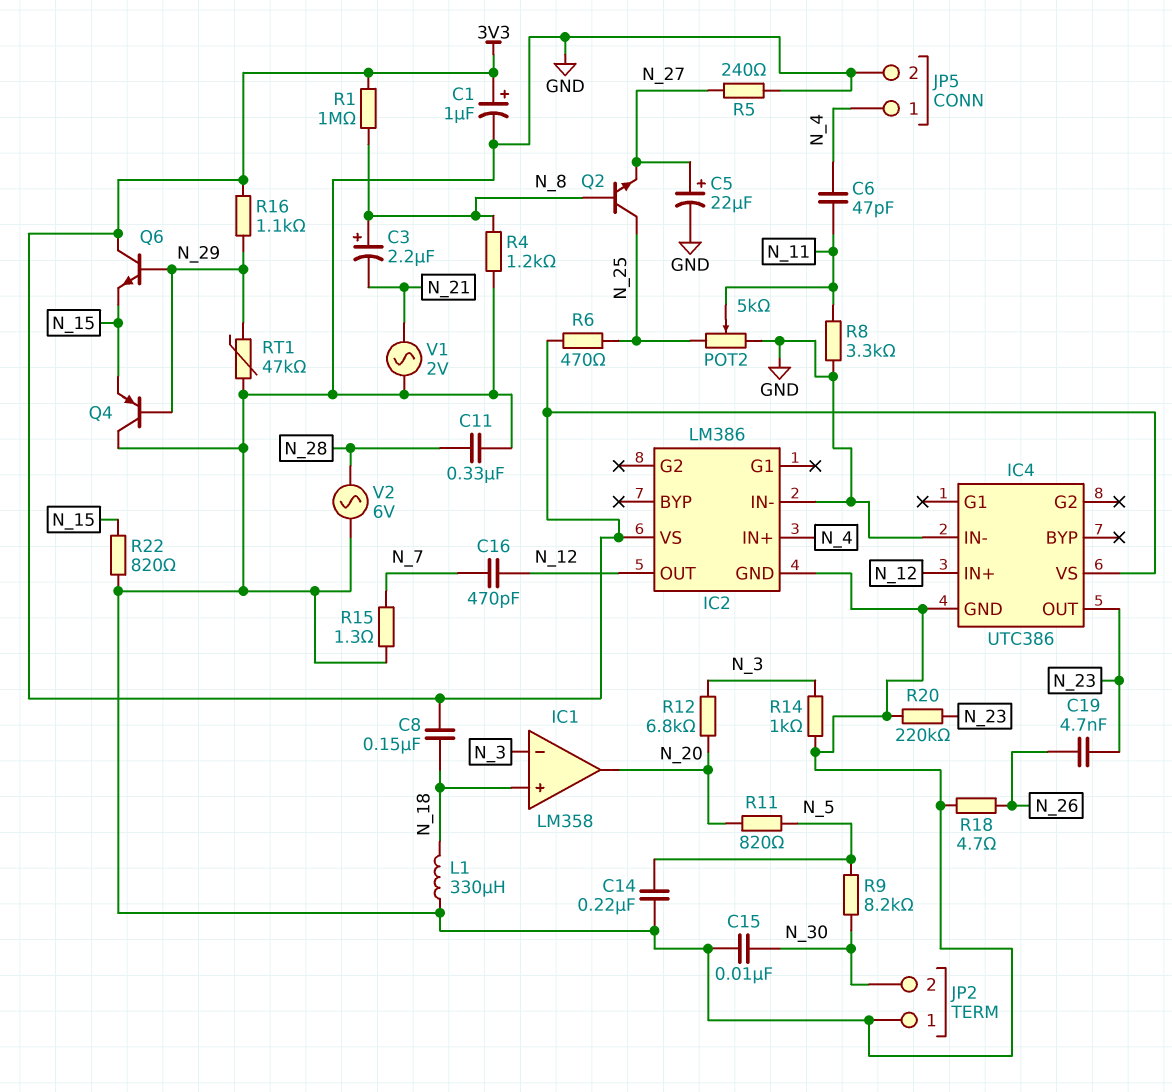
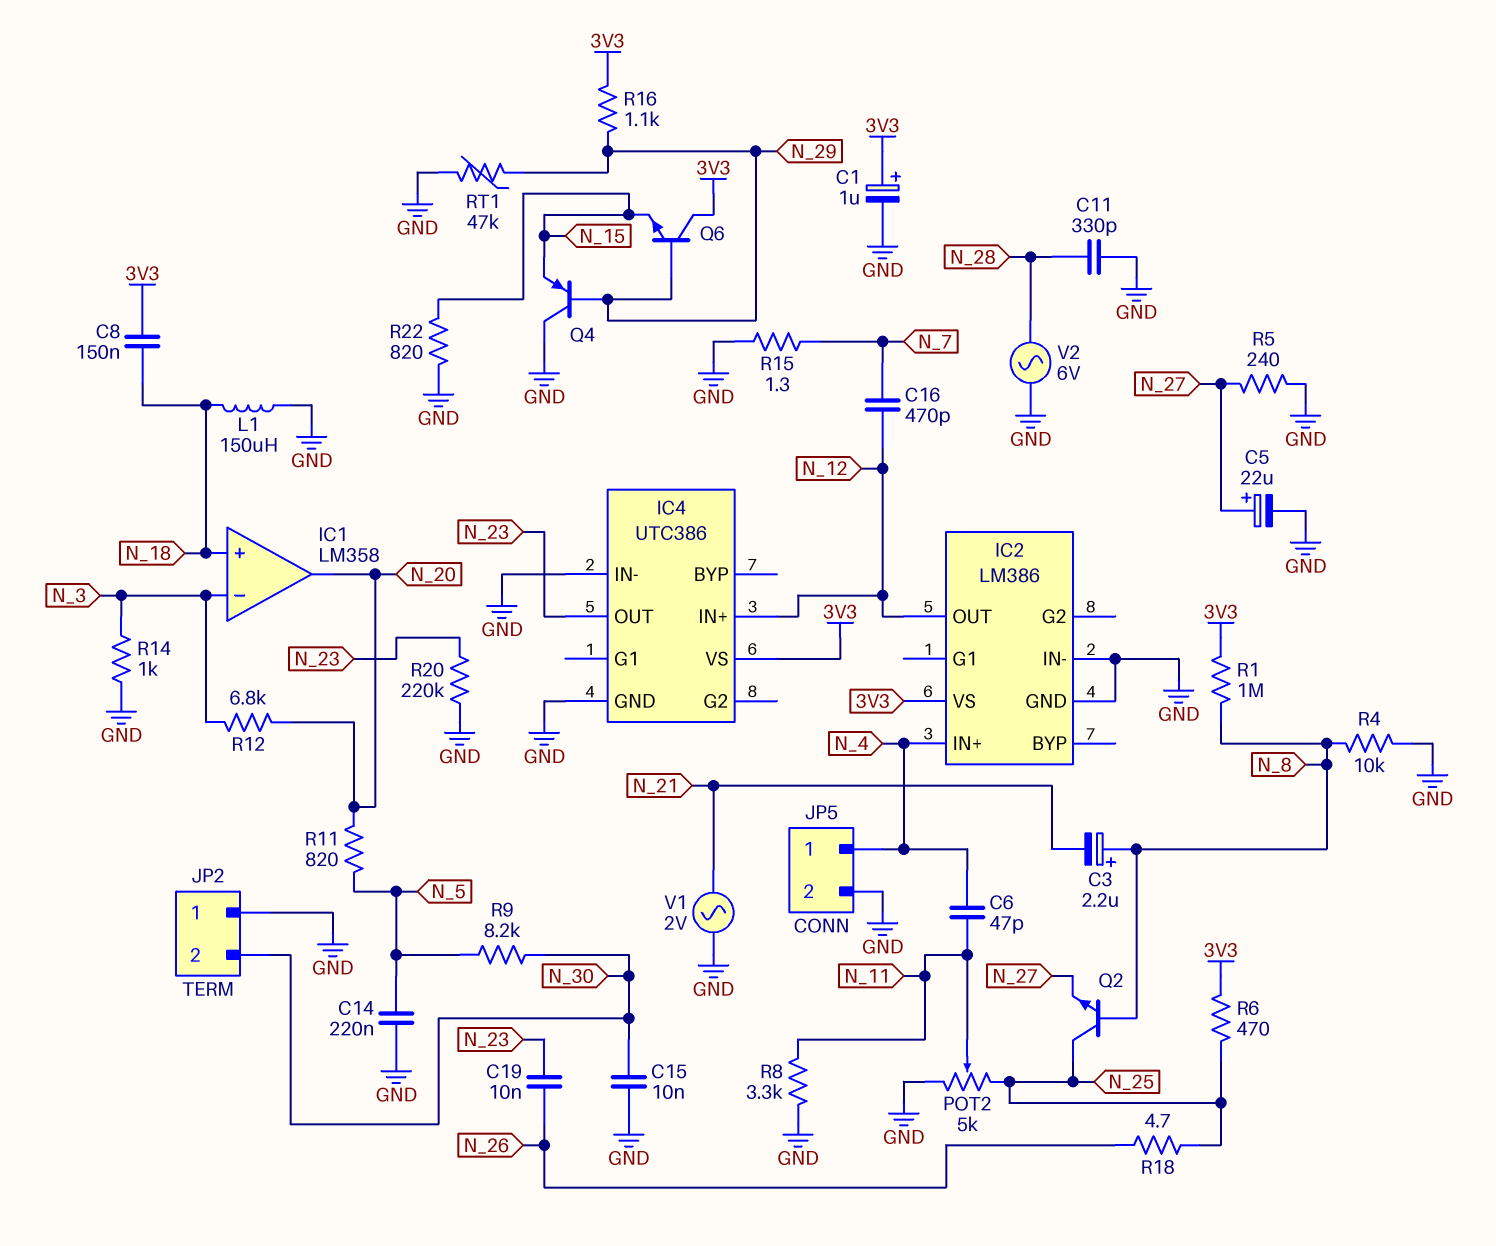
C11: 330nF (GND, N_28) -> 330pF (GND, N_28)
C19: 4.7nF (N_23, N_26) -> 10nF (N_23, N_26)
L1: 330uH (GND, N_18) -> 150uH (GND, N_18)
R4: 1.2k (GND, N_8) -> 10k (GND, N_8)
R18: 4.7 (GND, N_26) -> 4.7 (N_25, N_26)

